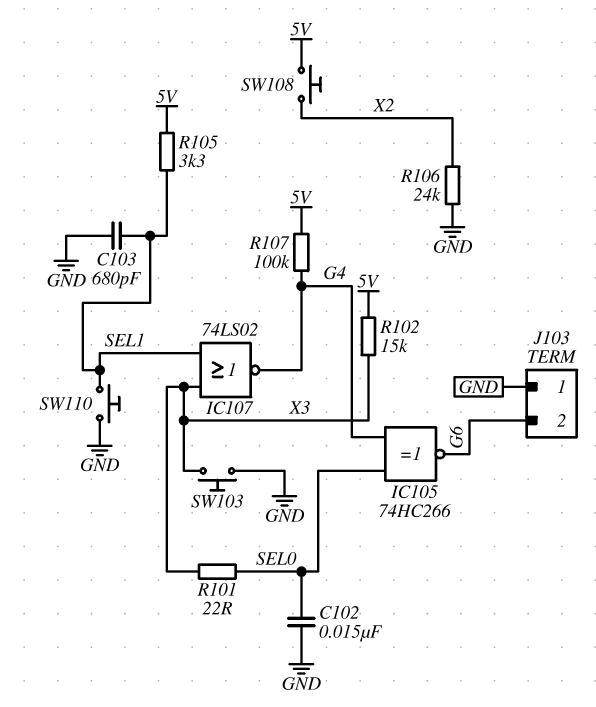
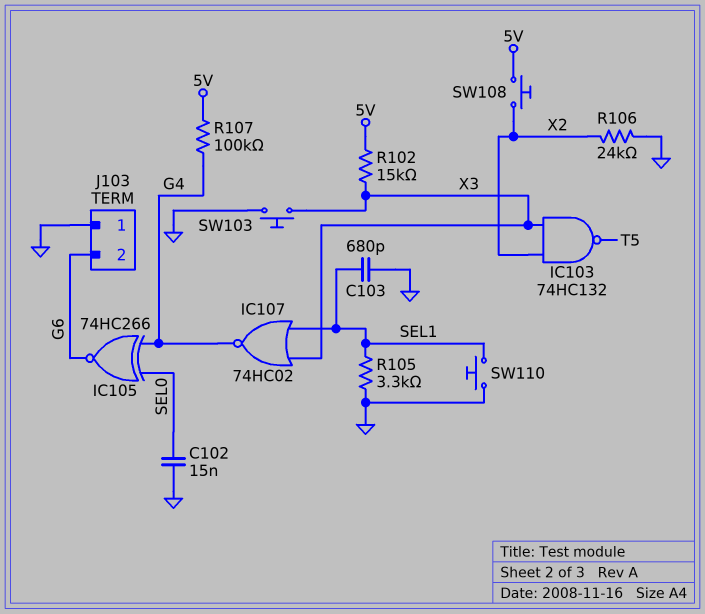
IC103: none -> NAND 74HC132 (in X2, in X3, out T5)
IC107: NOR 74LS02 (in SEL1, in X3, out G4) -> NOR 74HC02 (in SEL1, in X3, out G4)
R101: 22 (SEL0, X3) -> none
R105: 3.3k (5V, SEL1) -> 3.3k (GND, SEL1)

